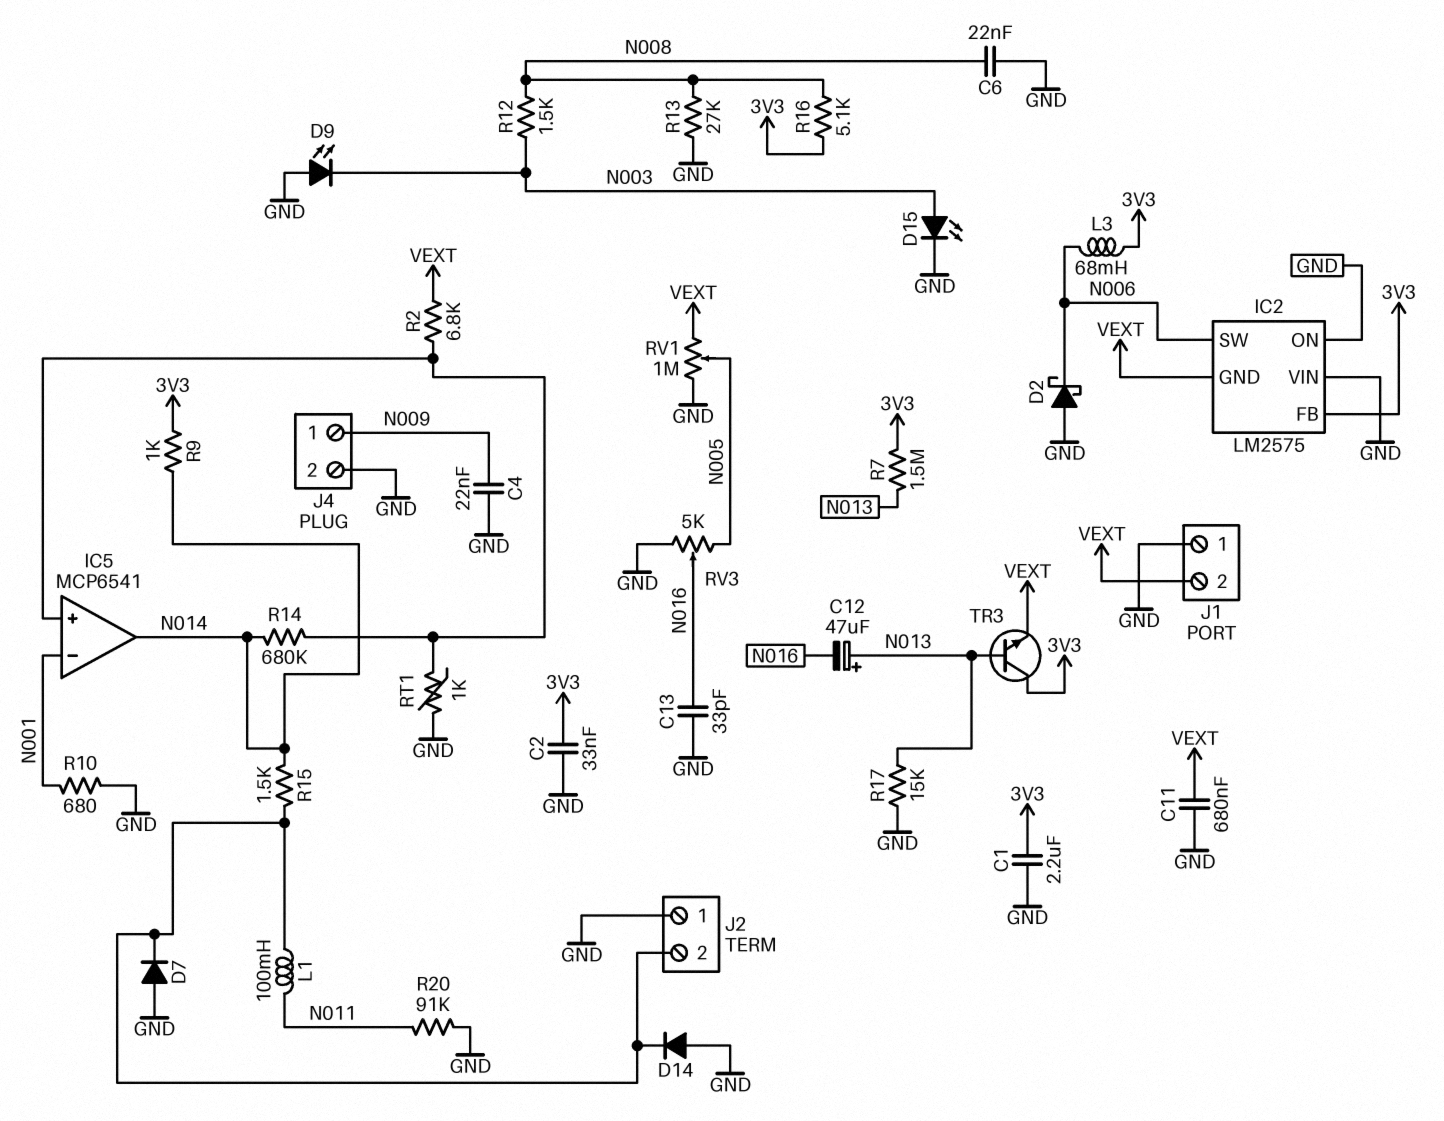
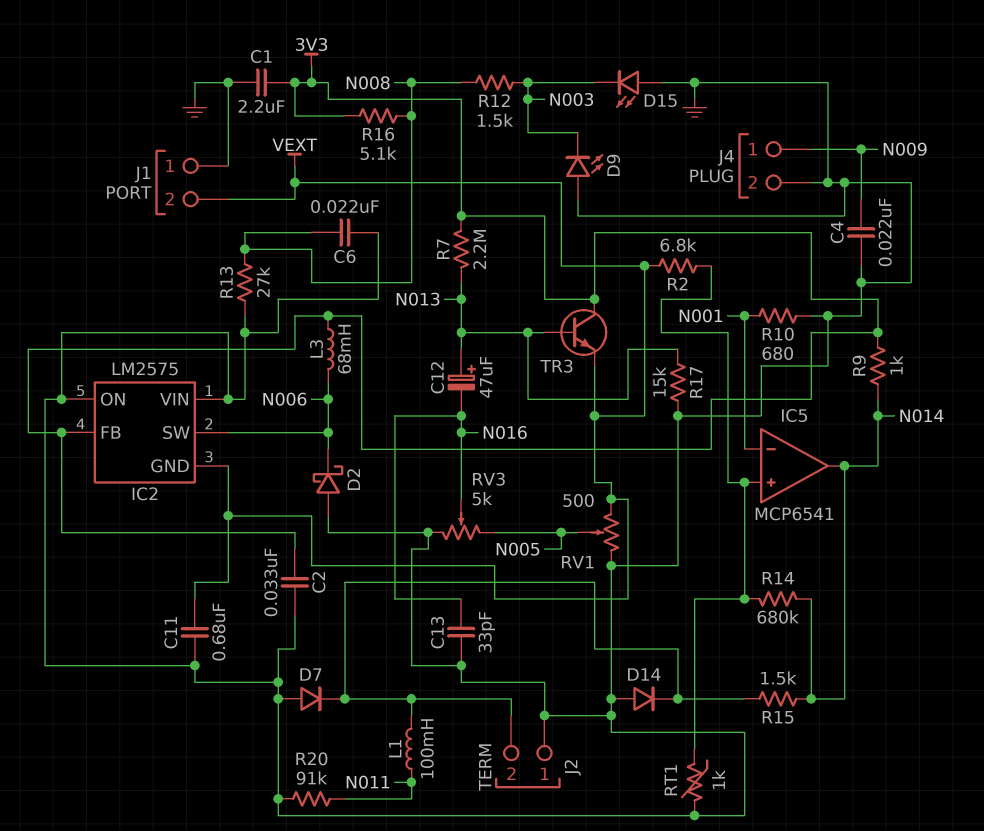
D15: LED (A N003, K GND) -> LED (A GND, K N003)
R7: 1.5M (3V3, N013) -> 2.2M (3V3, N013)
RV1: 1M (GND, VEXT, wiper N005) -> 500 (GND, VEXT, wiper N005)

